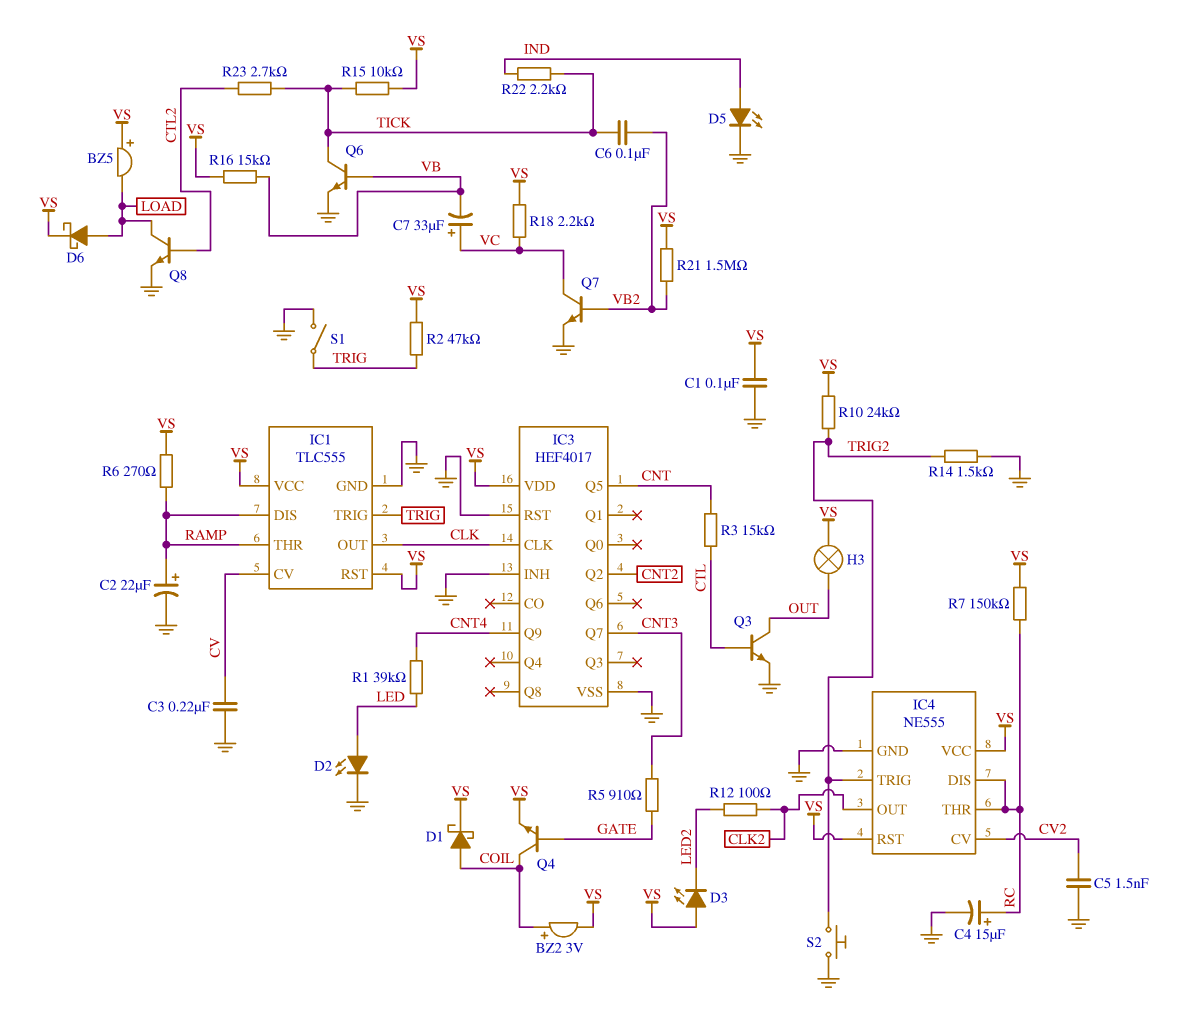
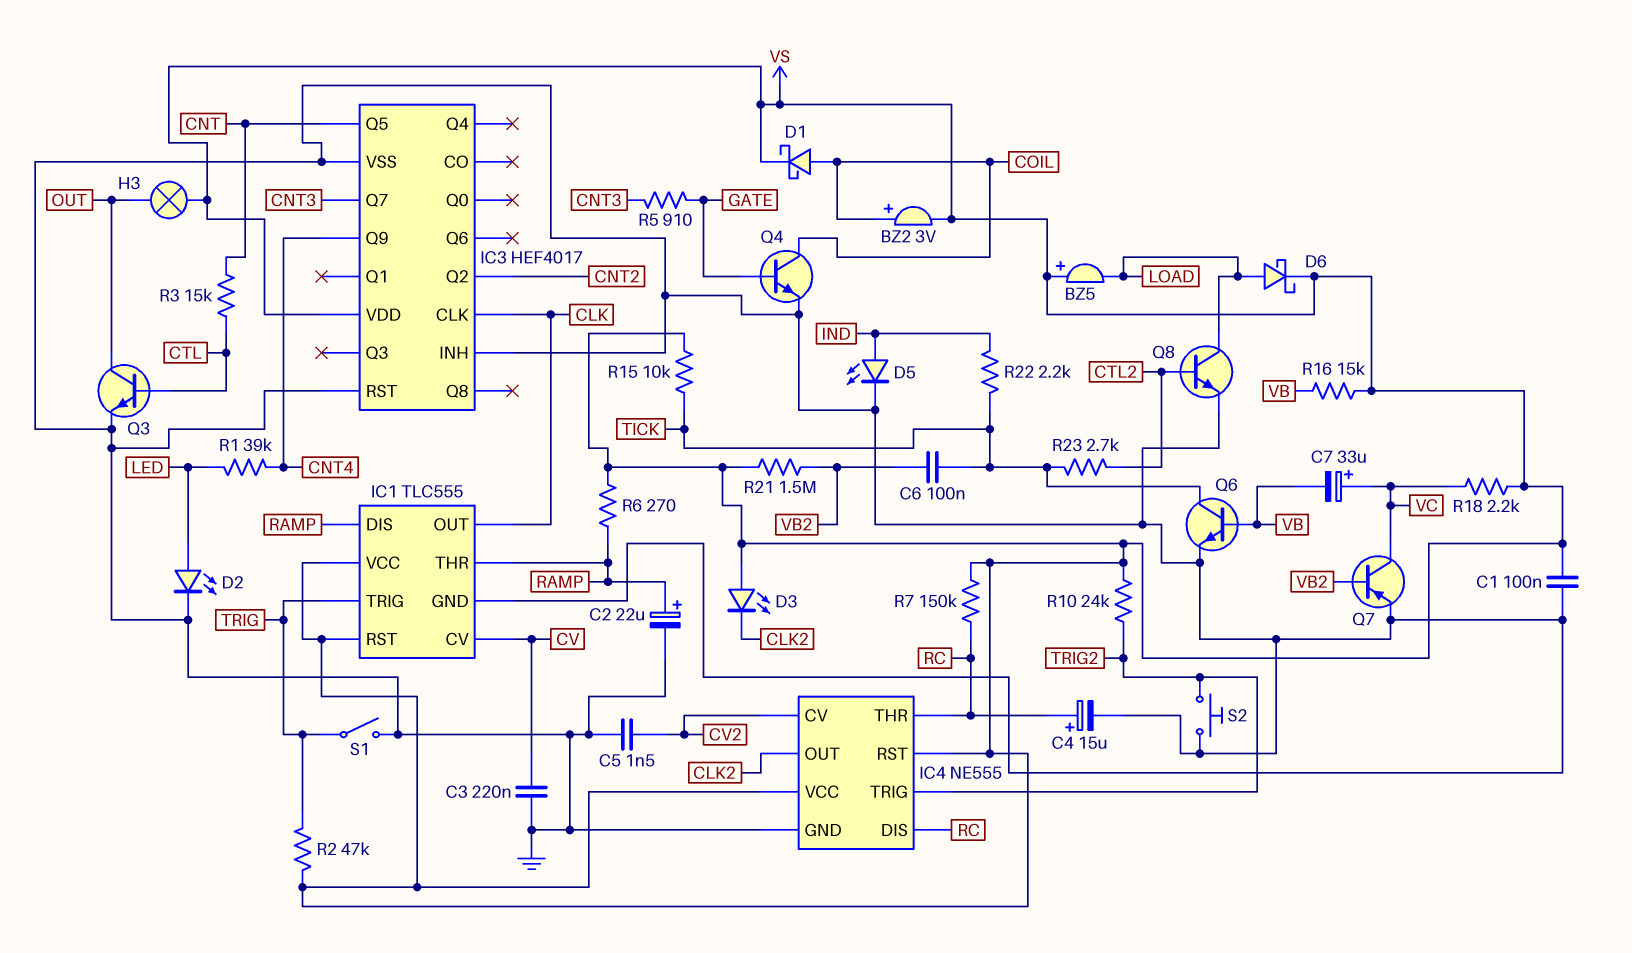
D3: LED (A VS, K LED2) -> LED (A VS, K CLK2)
Q4: NPN (B GATE, C COIL, E VS) -> NPN (B GATE, C COIL, E GND)
Q7: NPN (B VB2, C VC, E GND) -> PNP (B VB2, C VC, E GND)
R12: 100 (CLK2, LED2) -> none
R14: 1.5k (GND, TRIG2) -> none

